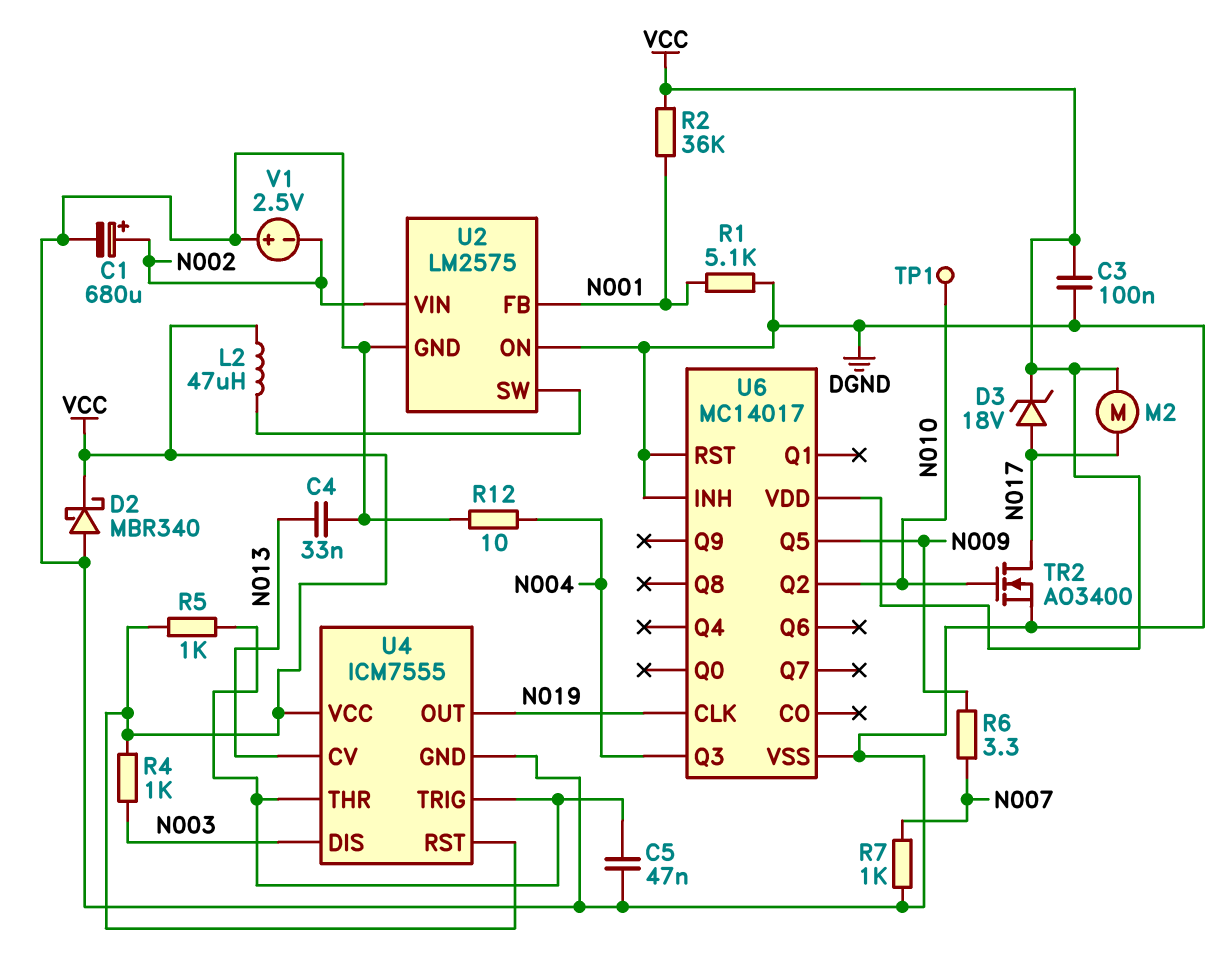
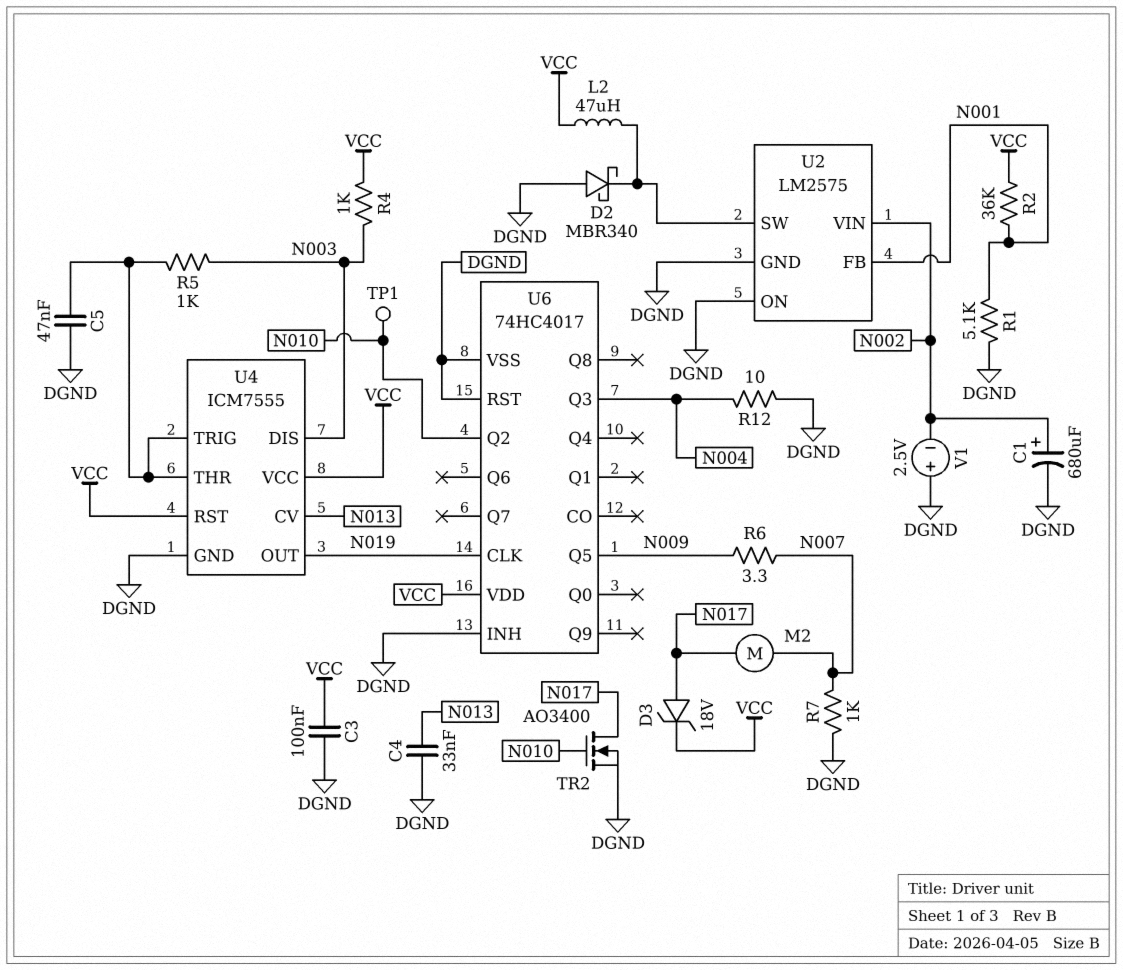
D2: schottky MBR340 (A DGND, K VCC) -> schottky MBR340 (A DGND, K U2/SW)
M2: motor (N017, VCC) -> motor (N007, N017)
R5: 1k (U4/THR, VCC) -> 1k (N003, U4/THR)
U6: MC14017 -> 74HC4017

